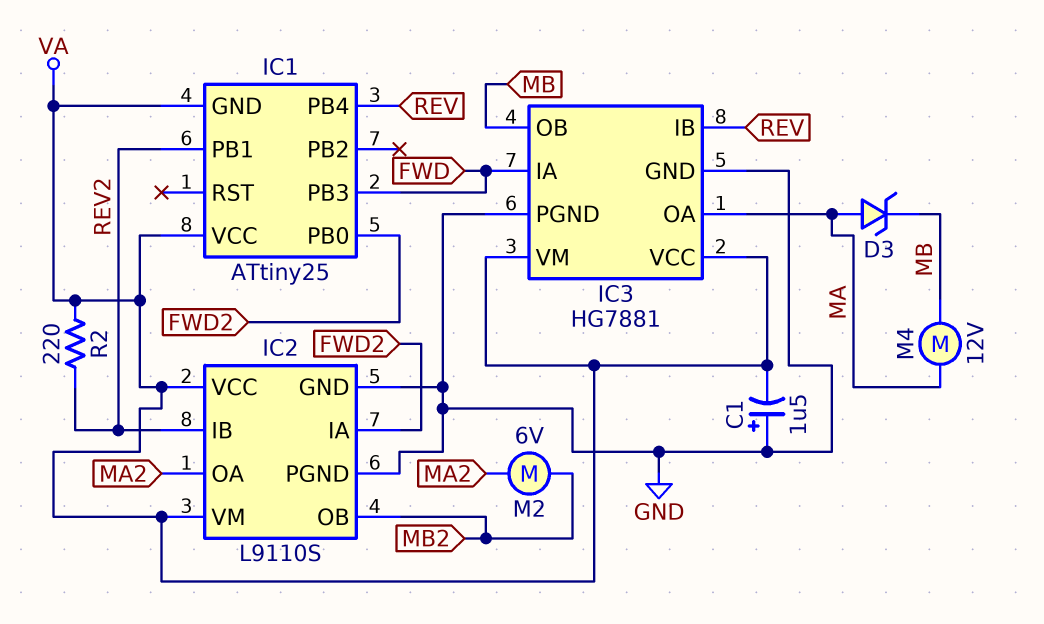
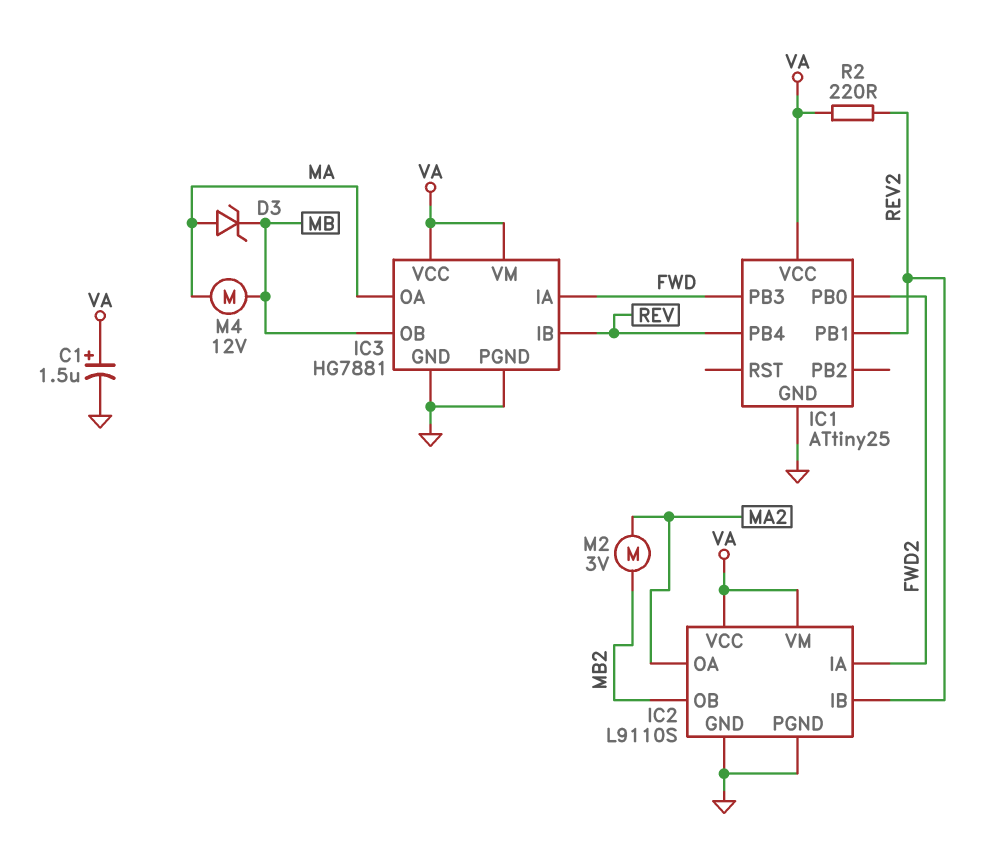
C1: 1.5uF (plus GND, minus VA) -> 1.5uF (plus VA, minus GND)
IC1 pin GND: VA -> GND
M2: motor 6V (MA2, MB2) -> motor 3V (MA2, MB2)

